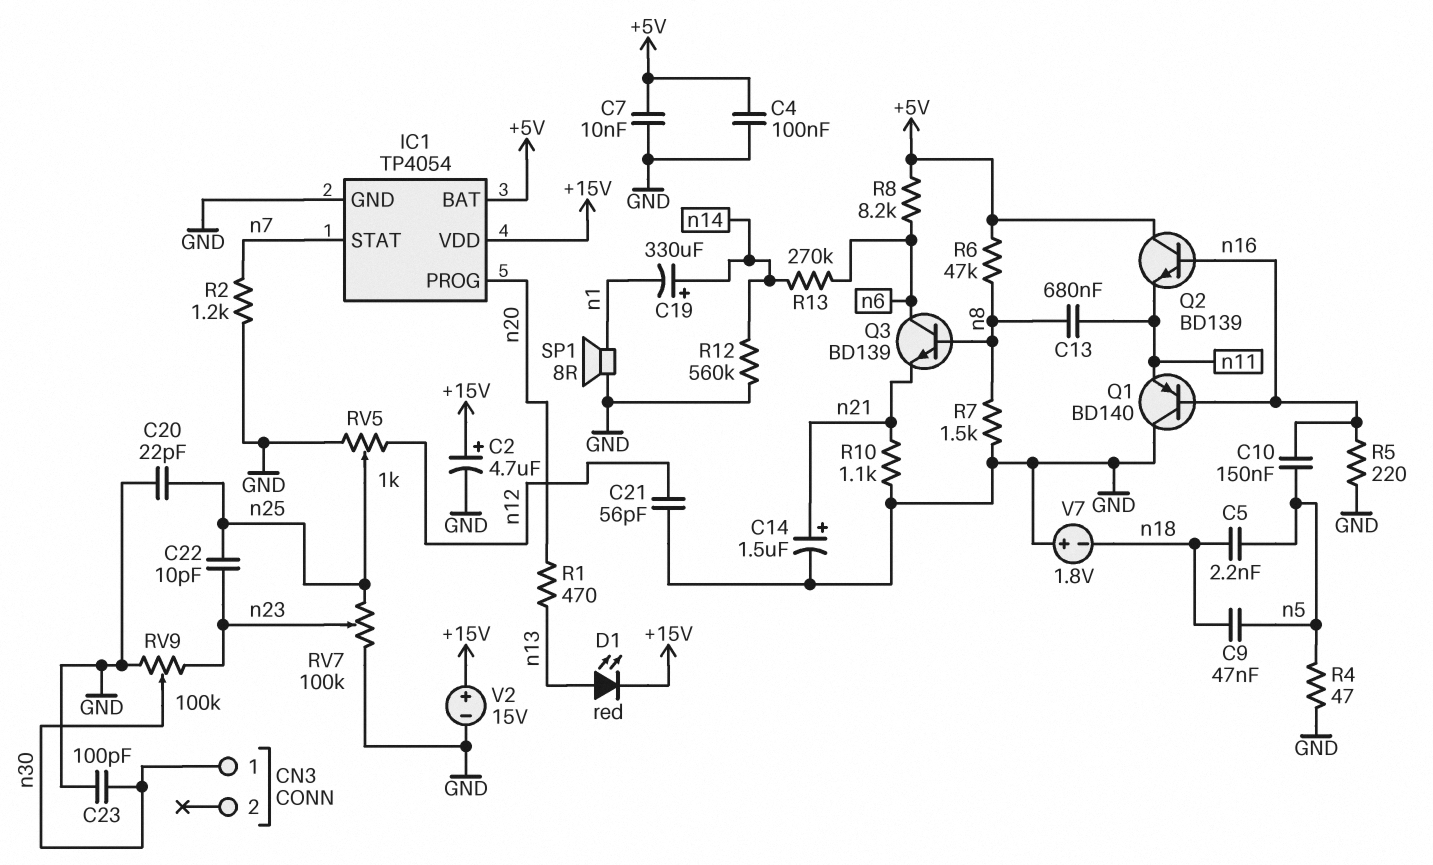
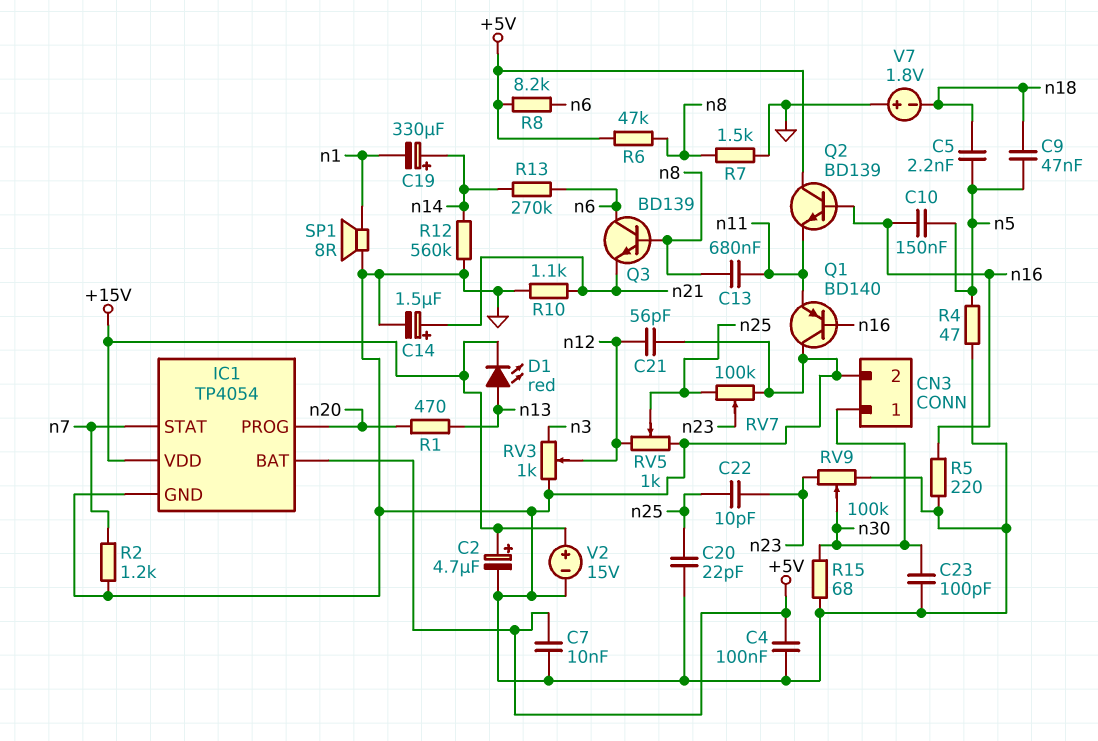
CN3 pin 2: none -> GND
R15: none -> 68 (GND, n30)
RV3: none -> 1k (GND, n3, wiper n12)

